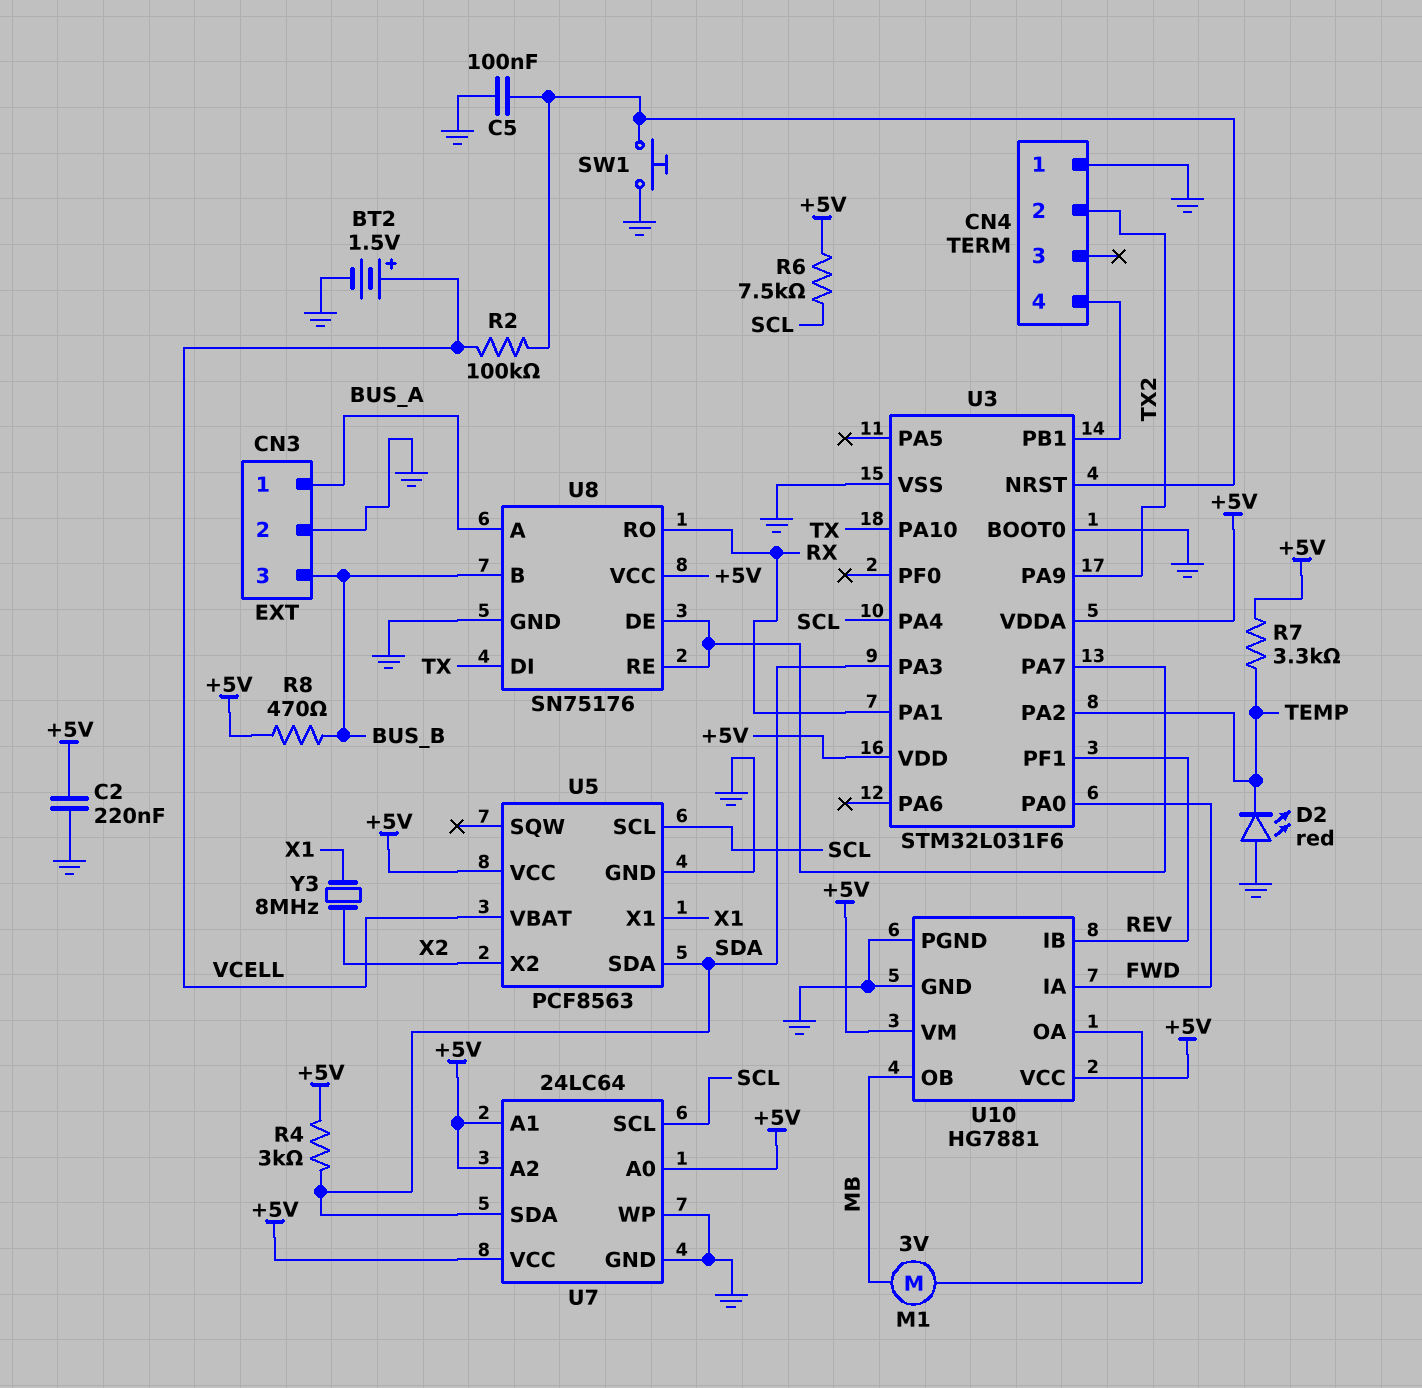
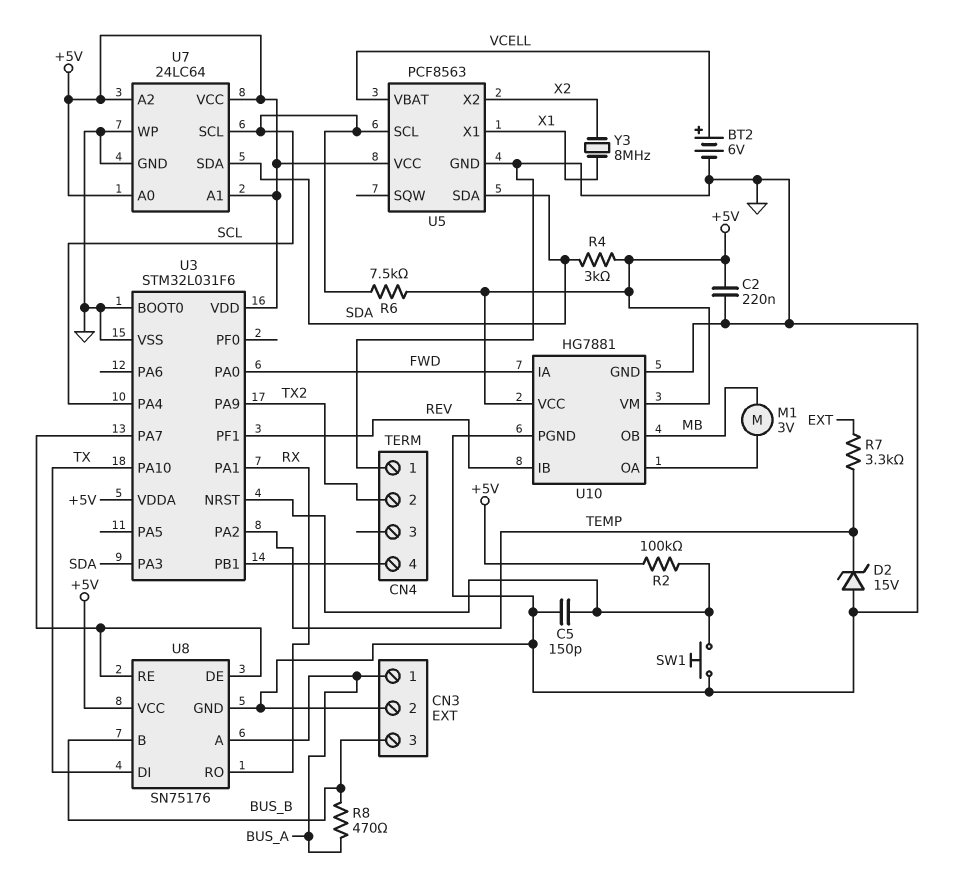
BT2: 1.5V (plus VCELL, minus GND) -> 6V (plus VCELL, minus GND)
C5: 100nF (GND, U3/NRST) -> 150pF (GND, U3/NRST)
D2: LED red (A GND, K TEMP) -> zener 15V (A GND, K TEMP)
R2: 100k (U3/NRST, VCELL) -> 100k (+5V, U3/NRST)
R7: 3.3k (+5V, TEMP) -> 3.3k (EXT, TEMP)
R8: 470 (+5V, BUS_B) -> 470 (BUS_A, BUS_B)

